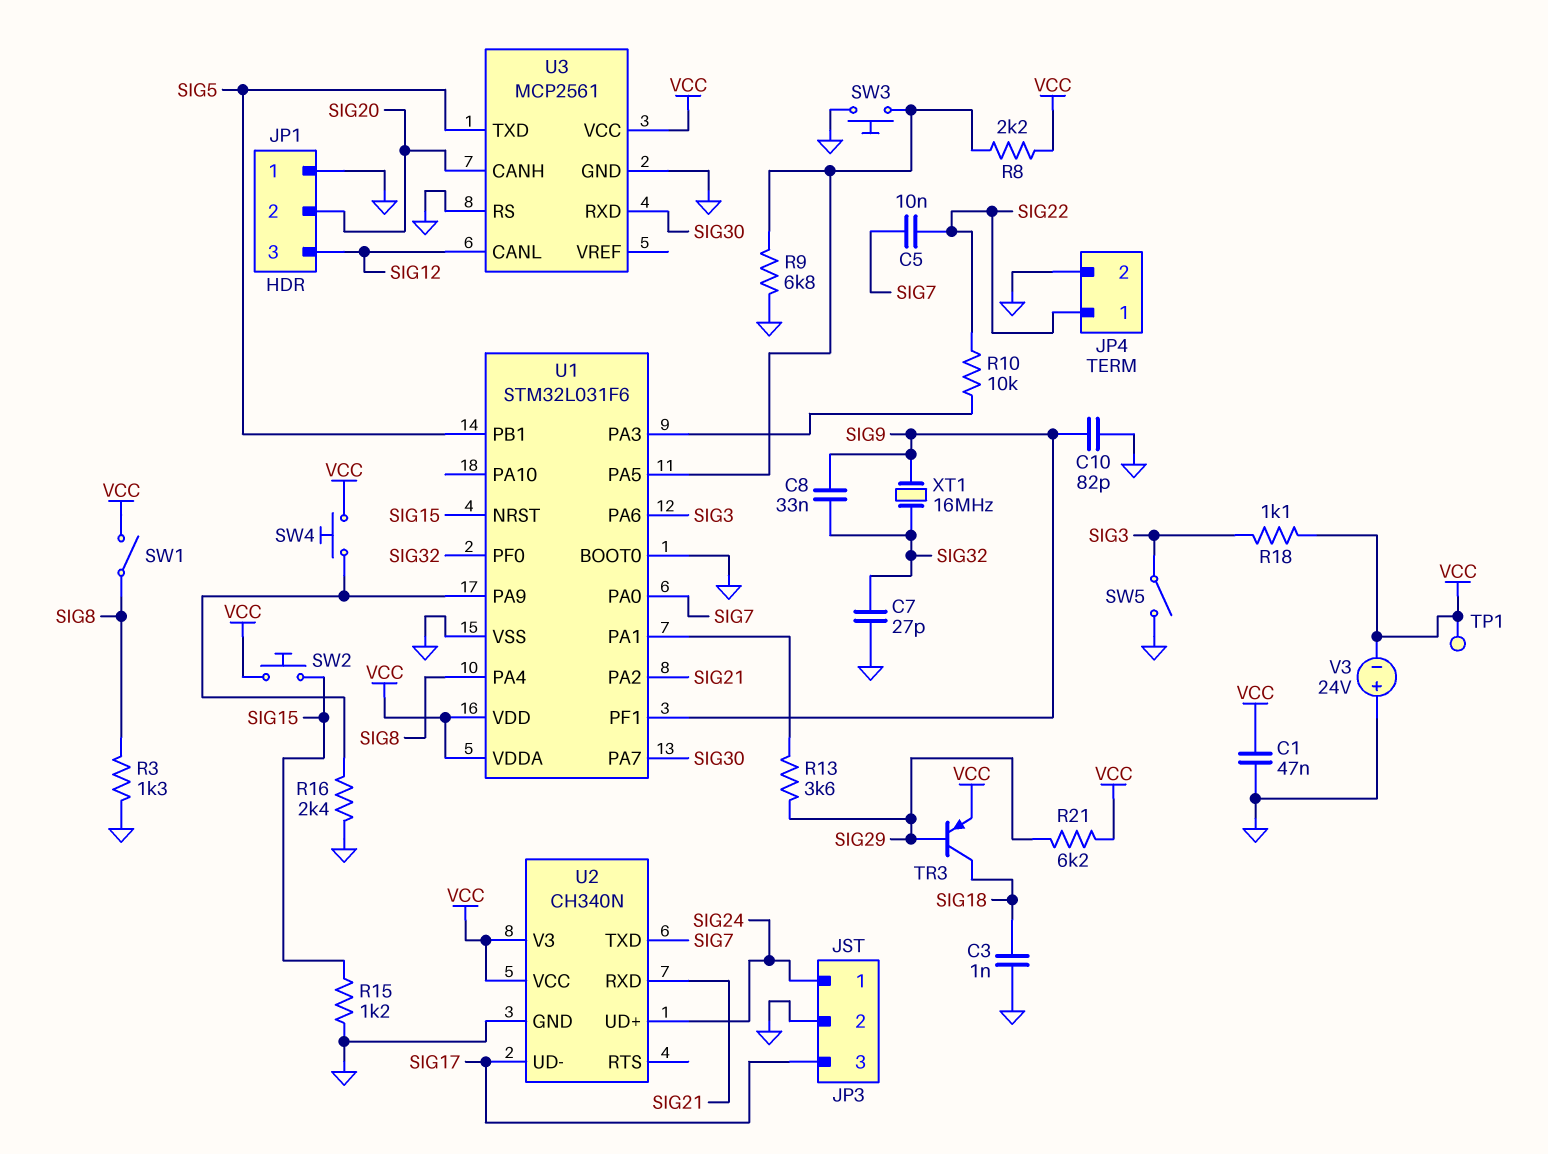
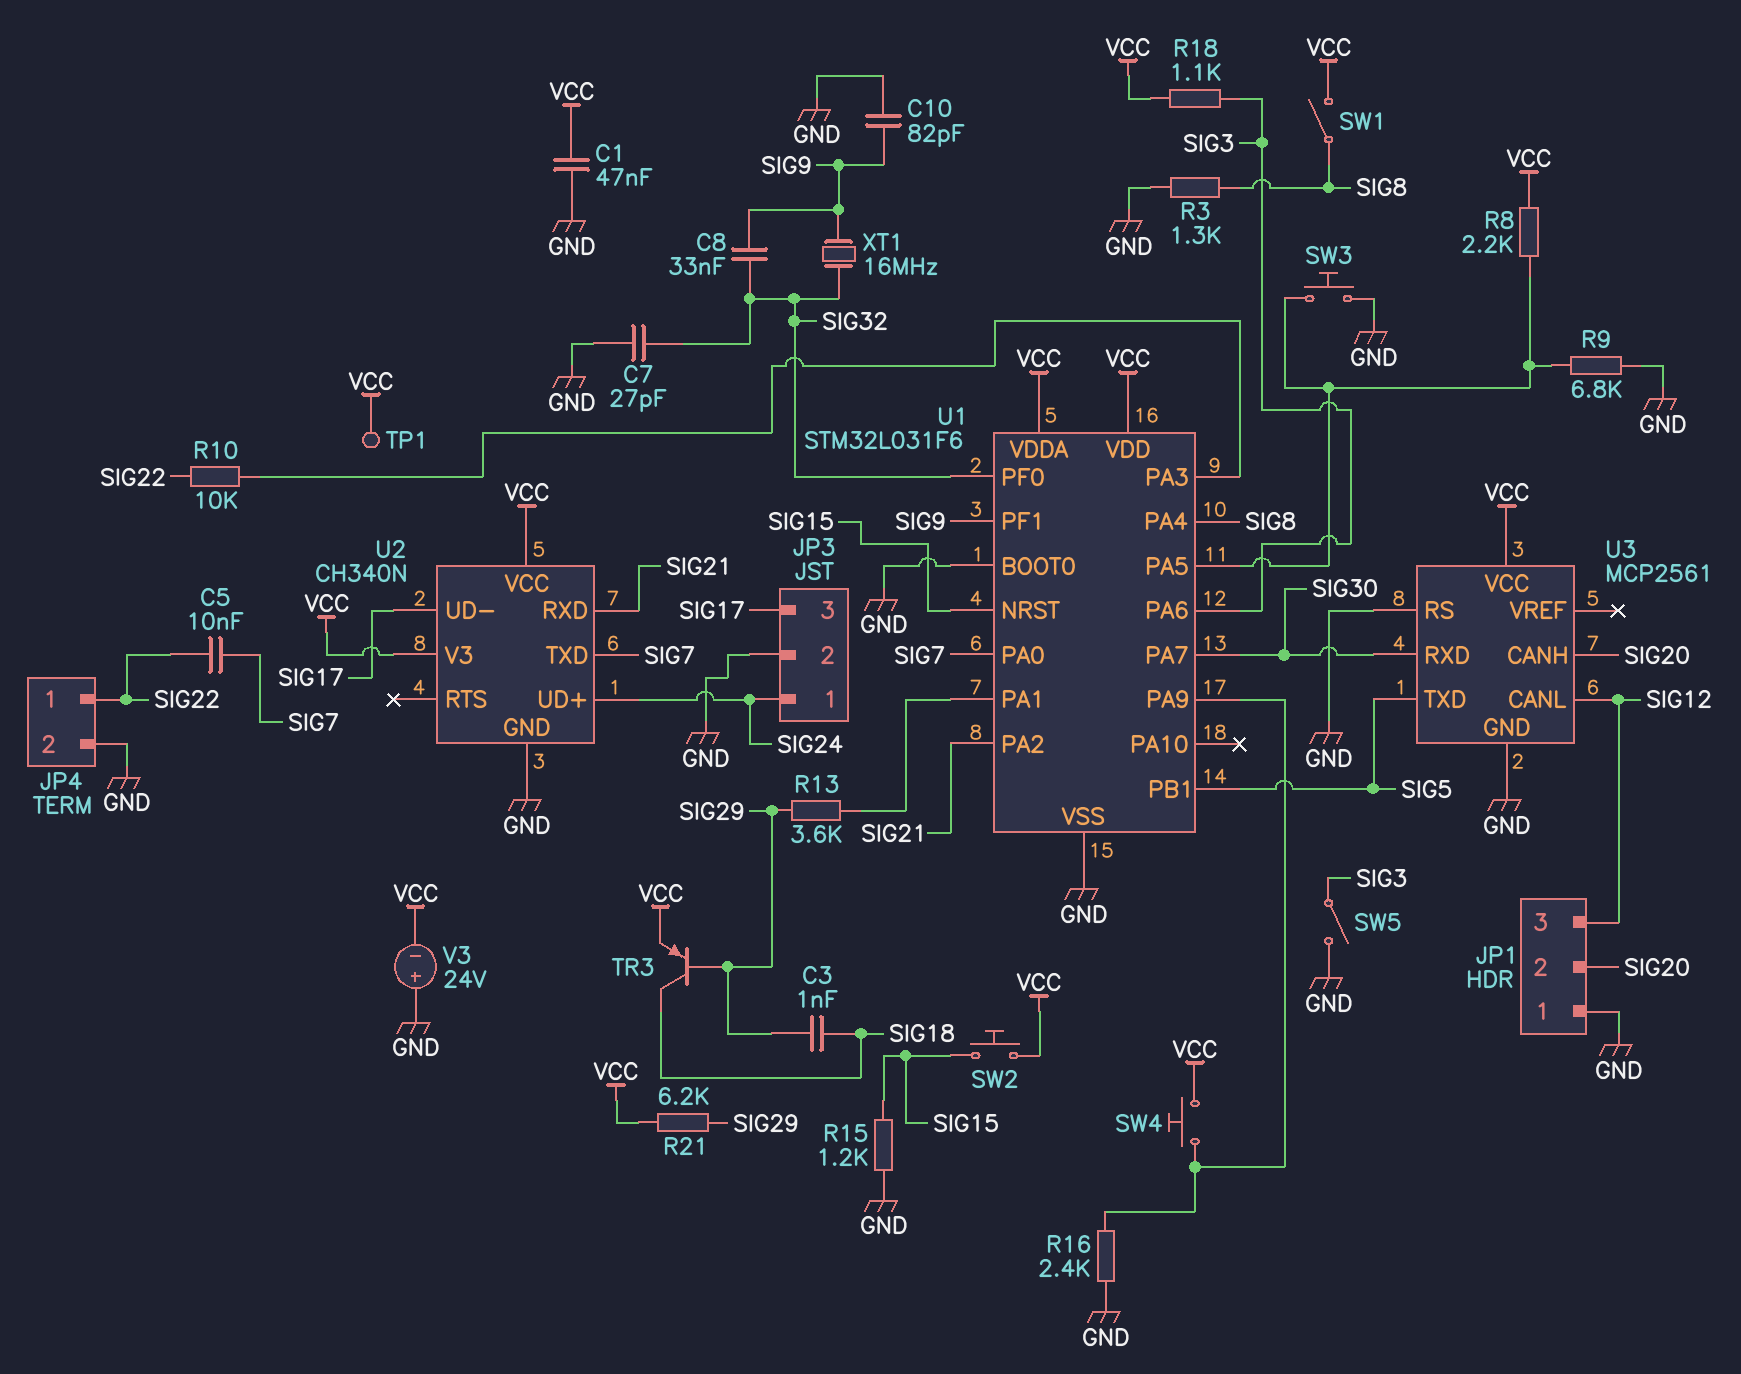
C3: 1nF (GND, SIG18) -> 1nF (SIG18, SIG29)

